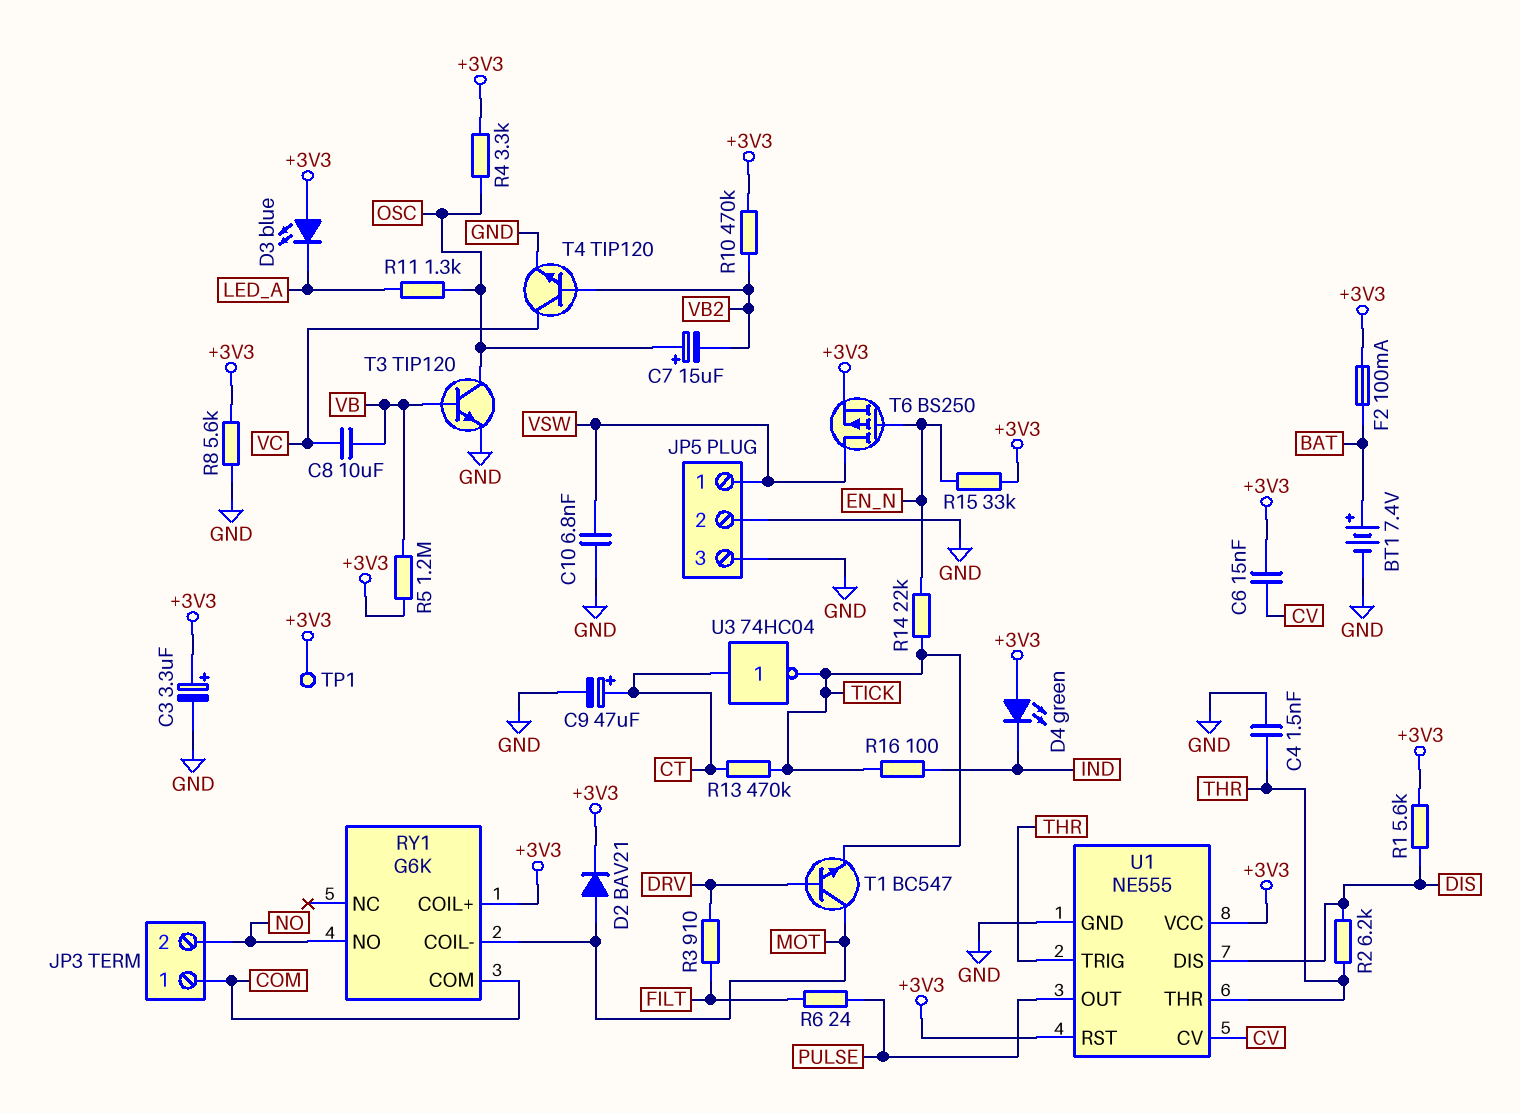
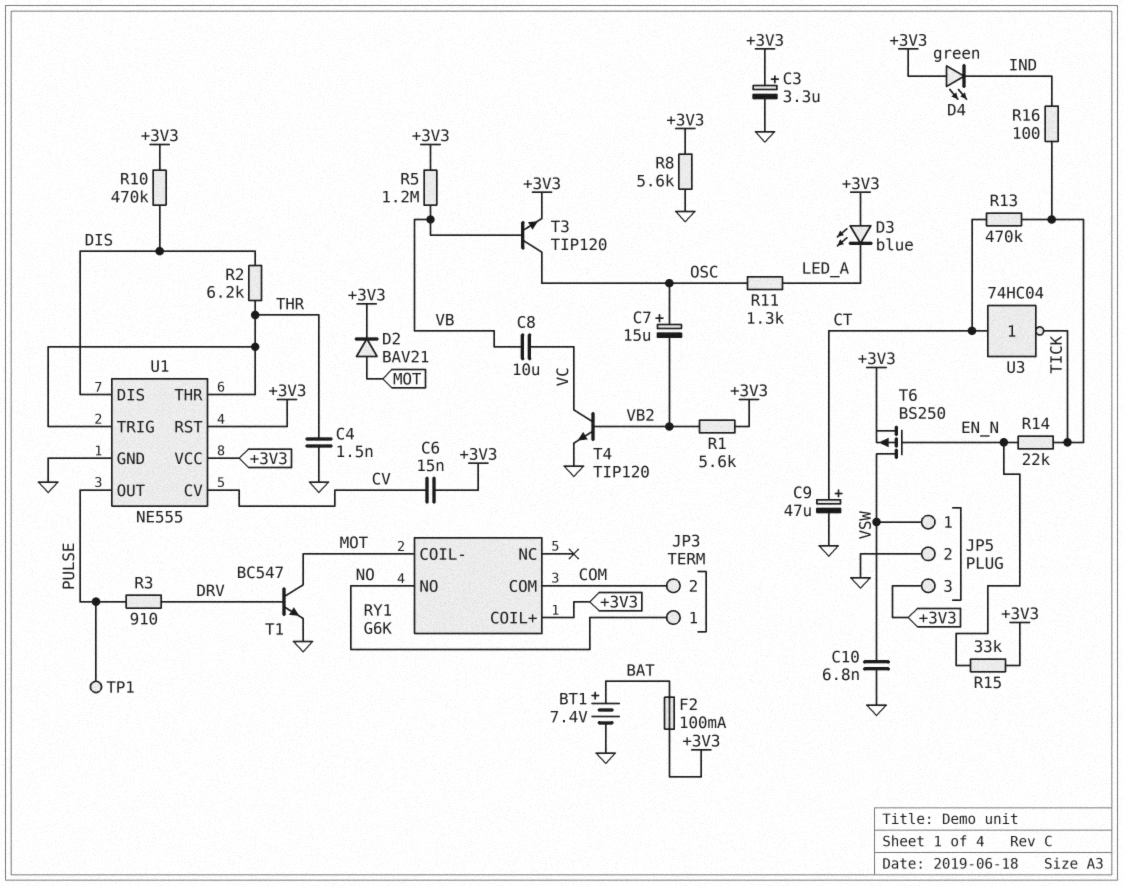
JP3 pin 1: COM -> NO
JP3 pin 2: NO -> COM
JP5 pin 3: GND -> +3V3
R1: 5.6k (+3V3, DIS) -> 5.6k (+3V3, VB2)
R3: 910 (DRV, FILT) -> 910 (DRV, PULSE)
R4: 3.3k (+3V3, OSC) -> none
R6: 24 (FILT, PULSE) -> none
R10: 470k (+3V3, VB2) -> 470k (+3V3, DIS)
T1: NPN BC547 (B DRV, C MOT, E TICK) -> NPN BC547 (B DRV, C MOT, E GND)
T3: NPN TIP120 (B VB, C OSC, E GND) -> NPN TIP120 (B VB, C OSC, E +3V3)
TP1: test point (+3V3) -> test point (PULSE)

